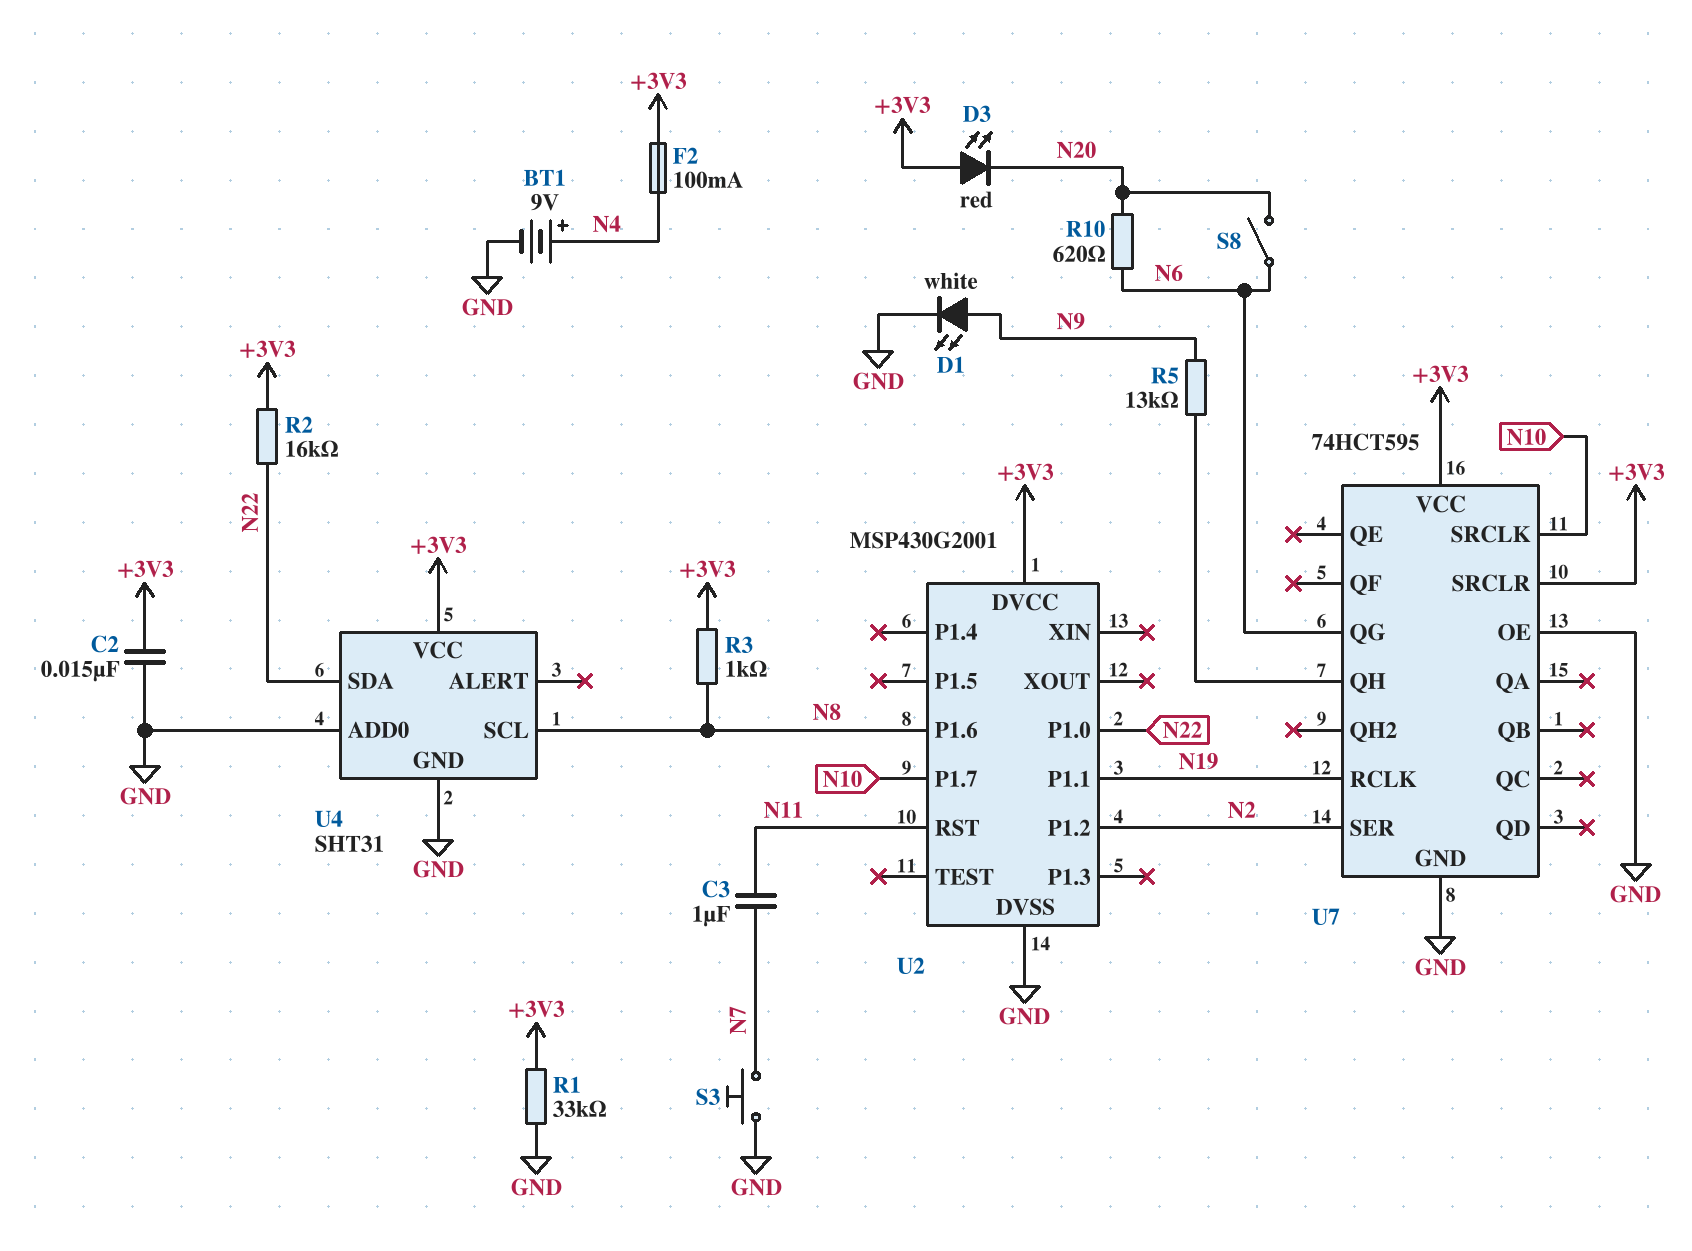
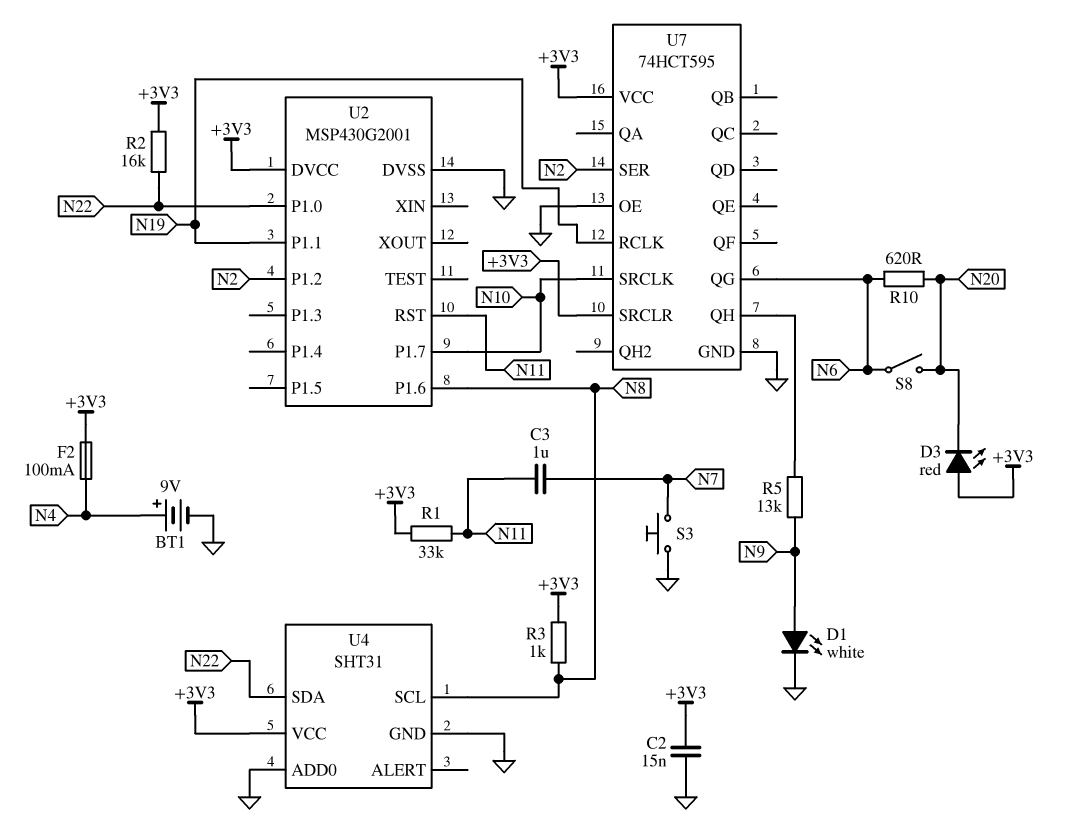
R1: 33k (+3V3, GND) -> 33k (+3V3, N11)

